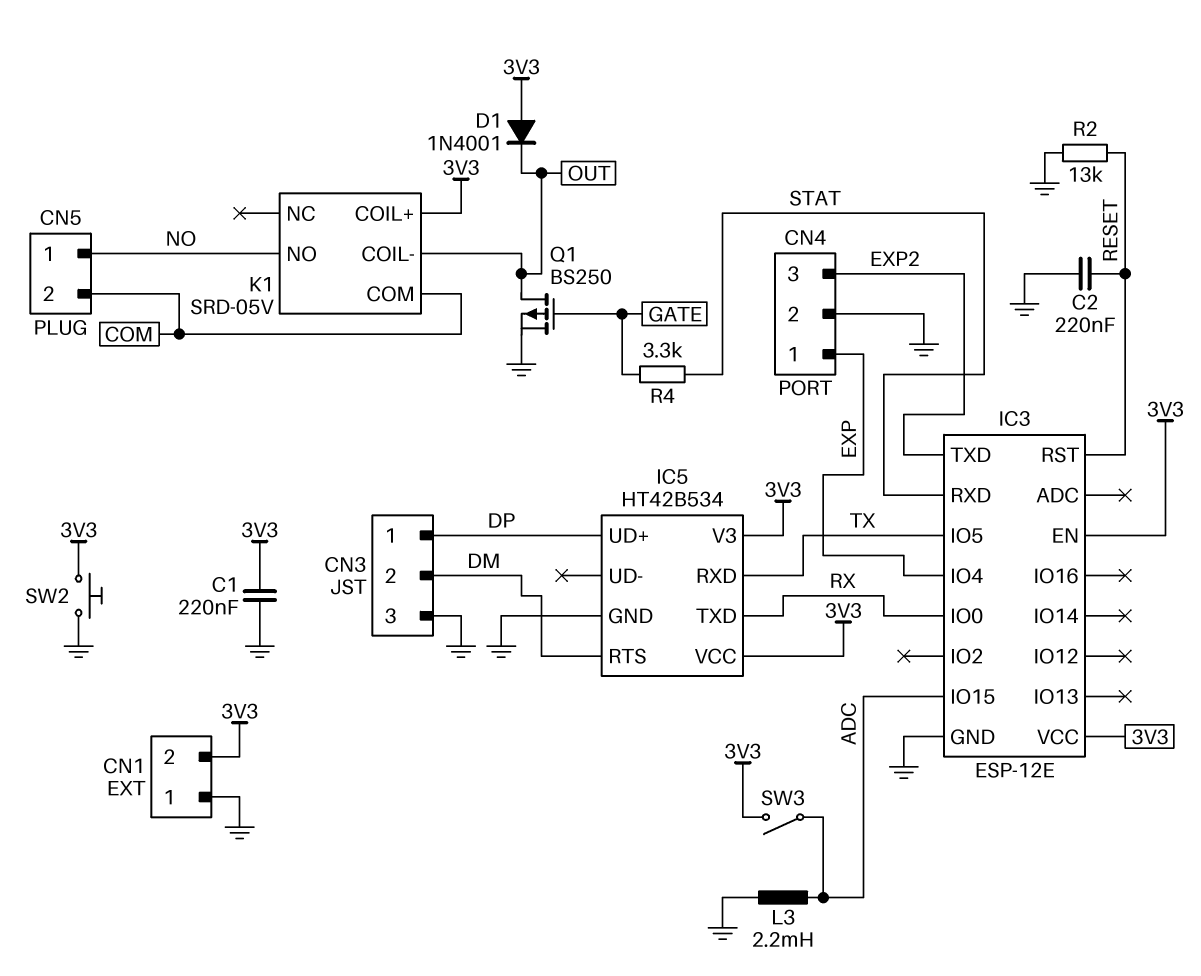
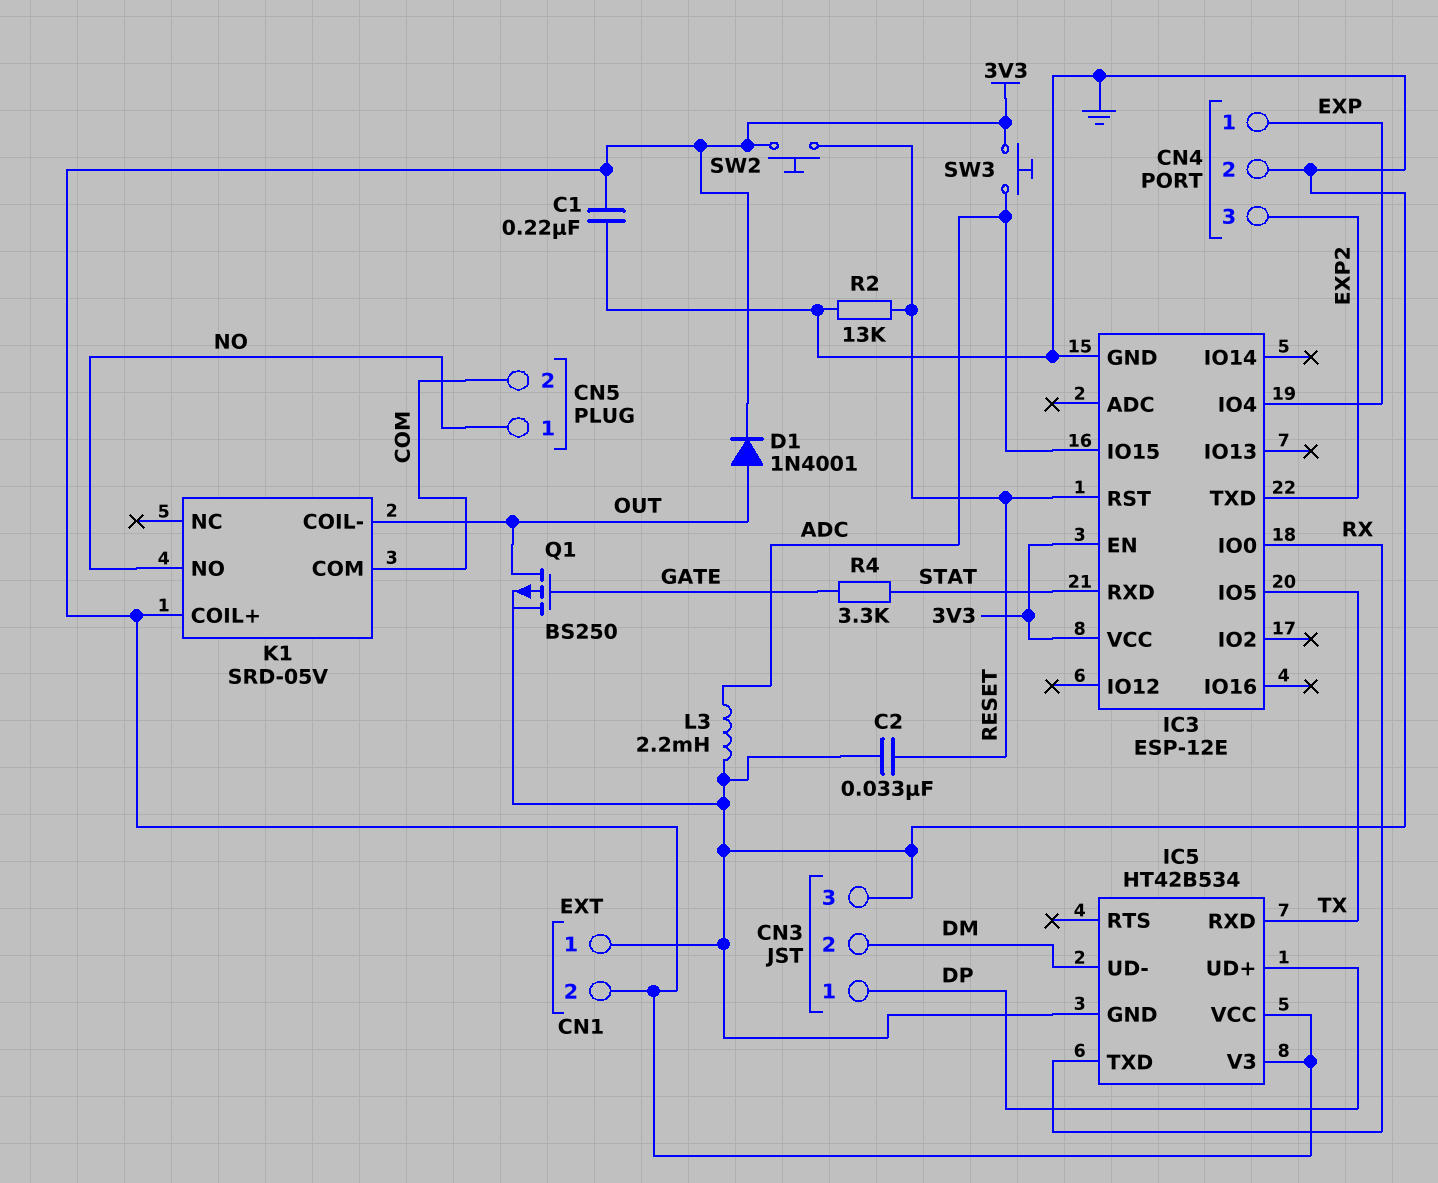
C2: 220nF (GND, RESET) -> 33nF (GND, RESET)
D1: diode 1N4001 (A 3V3, K OUT) -> diode 1N4001 (A OUT, K 3V3)
IC5 pin RTS: DM -> none
IC5 pin UD-: none -> DM
SW2: button (3V3, GND) -> button (3V3, RESET)
SW3: switch (3V3, ADC) -> button (3V3, ADC)

